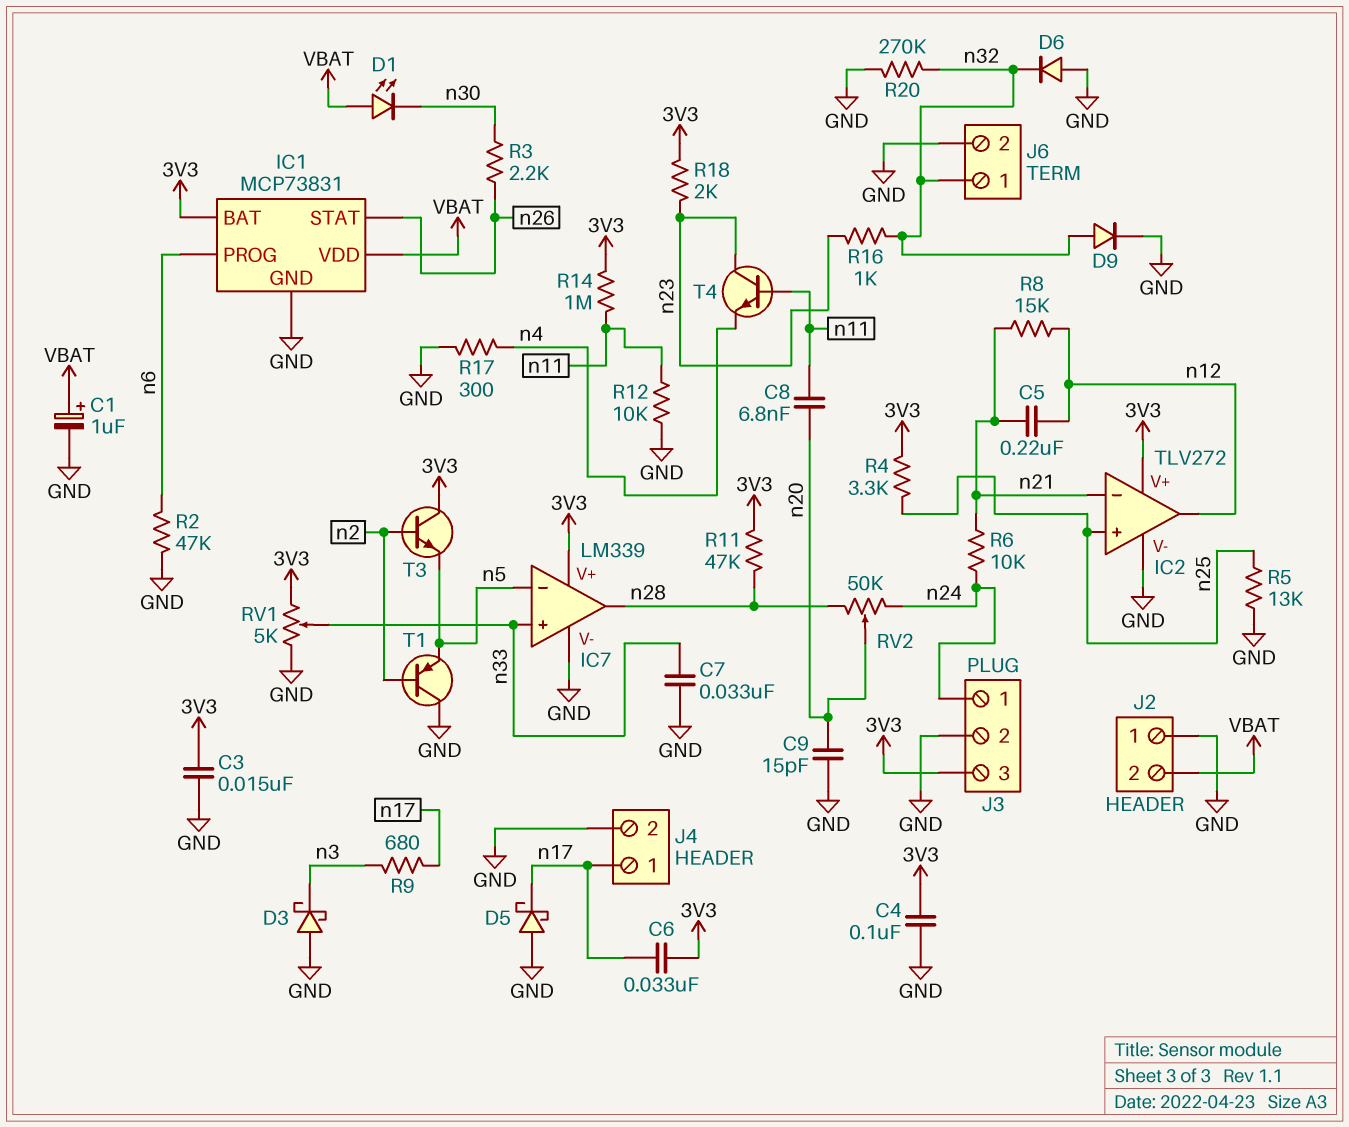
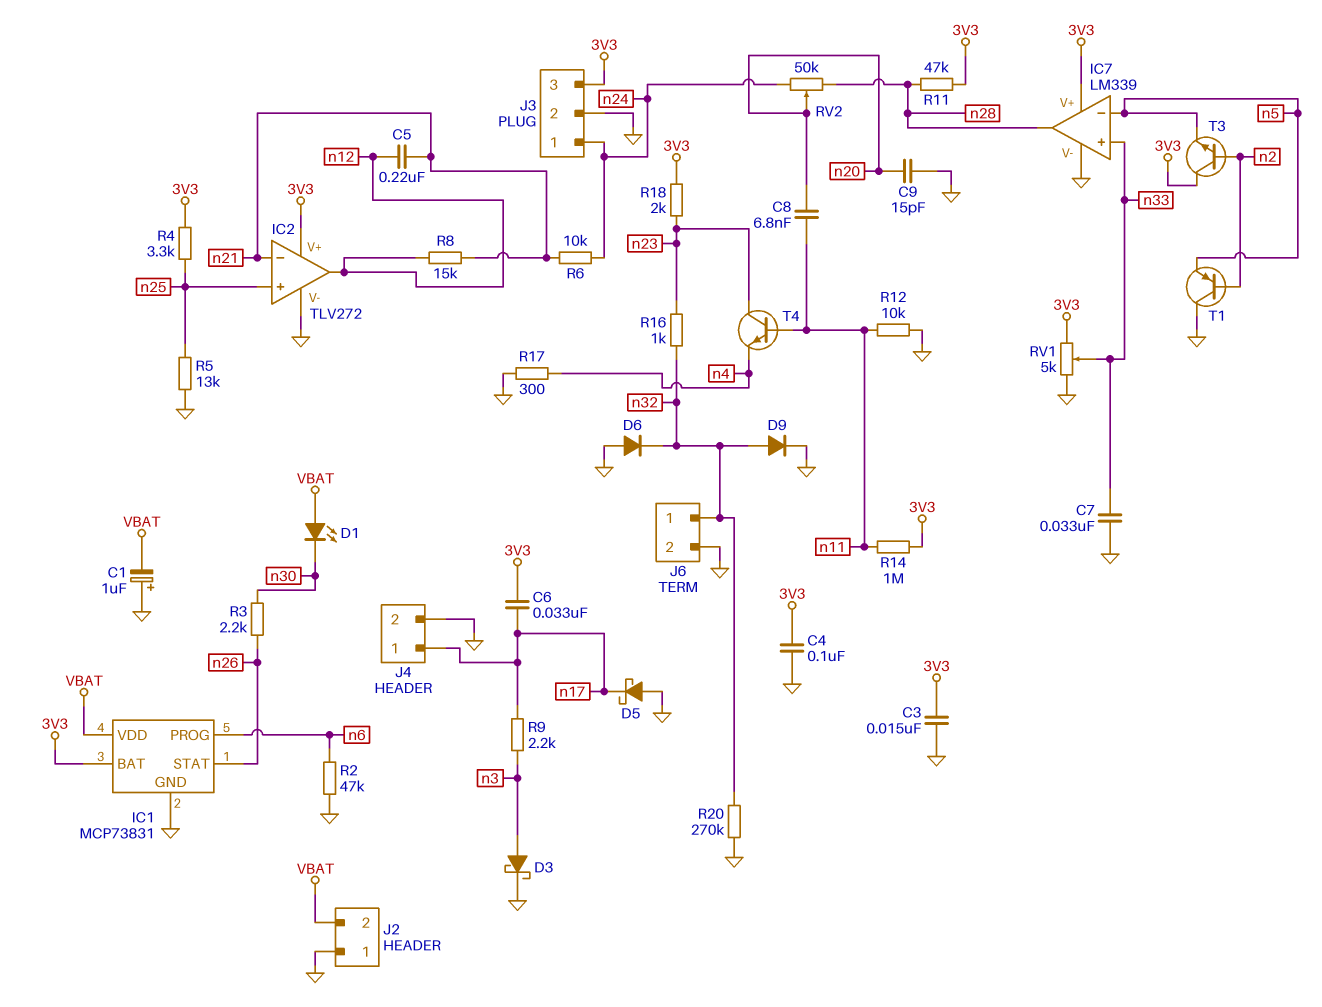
C1: 1uF (plus VBAT, minus GND) -> 1uF (plus GND, minus VBAT)
D3: schottky (A GND, K n3) -> schottky (A n3, K GND)
R9: 680 (n3, n17) -> 2.2k (n3, n17)

